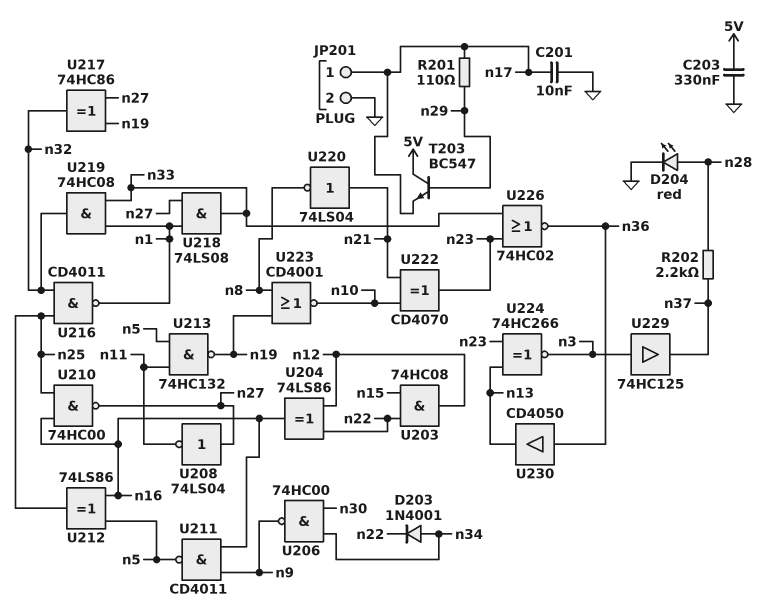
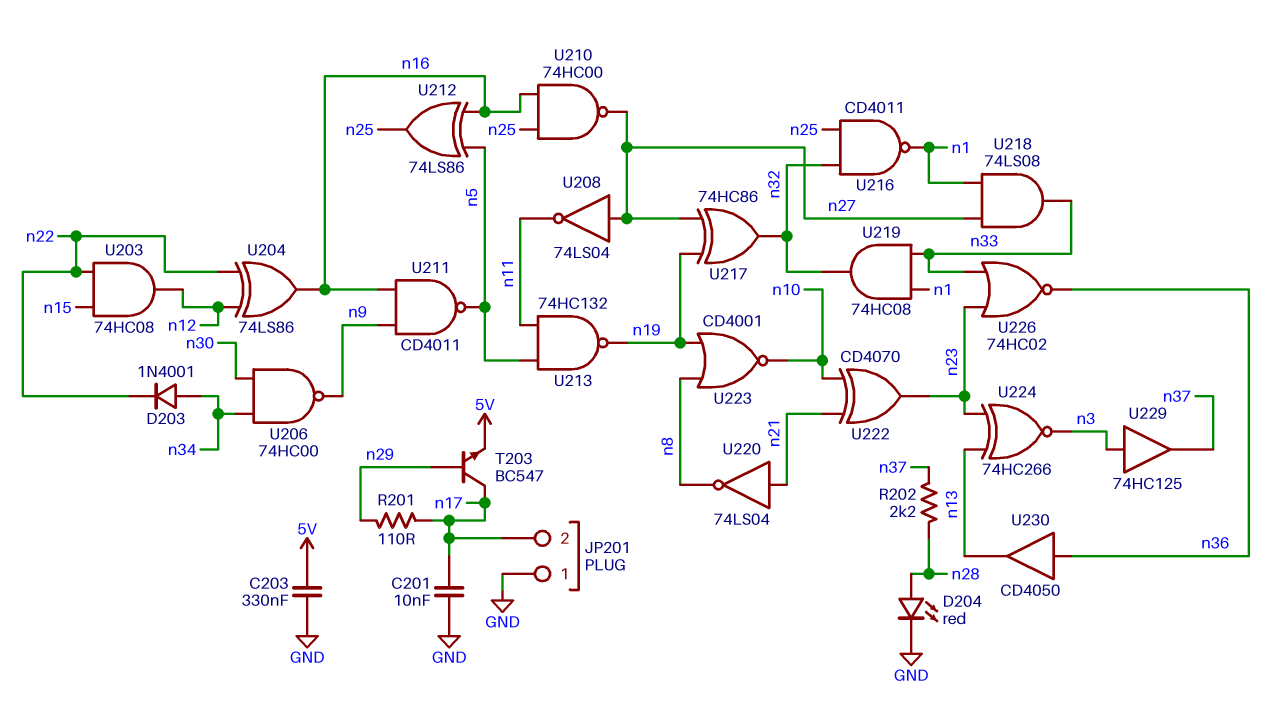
JP201 pin 1: n17 -> GND
JP201 pin 2: GND -> n17
T203: NPN BC547 (B n29, C 5V, E n17) -> NPN BC547 (B n29, C n17, E 5V)

